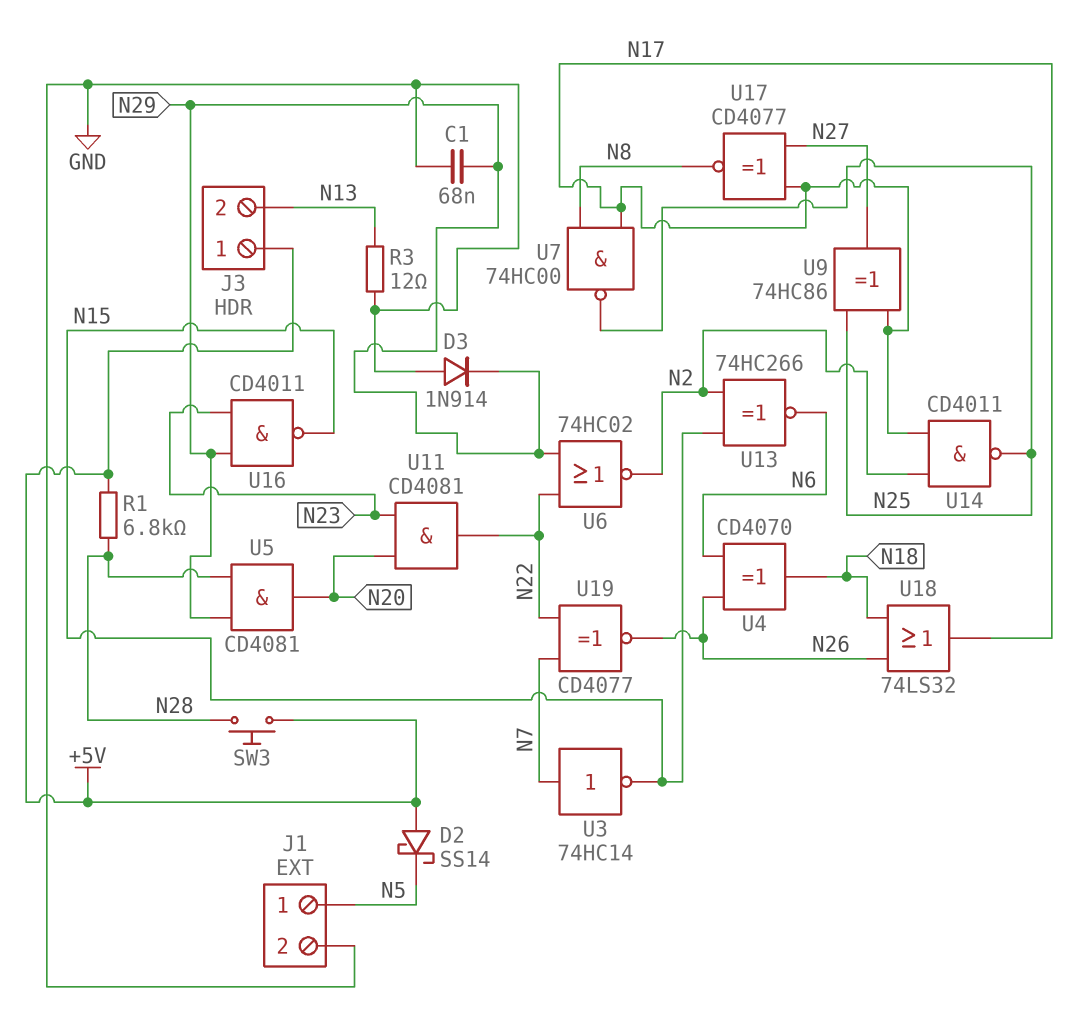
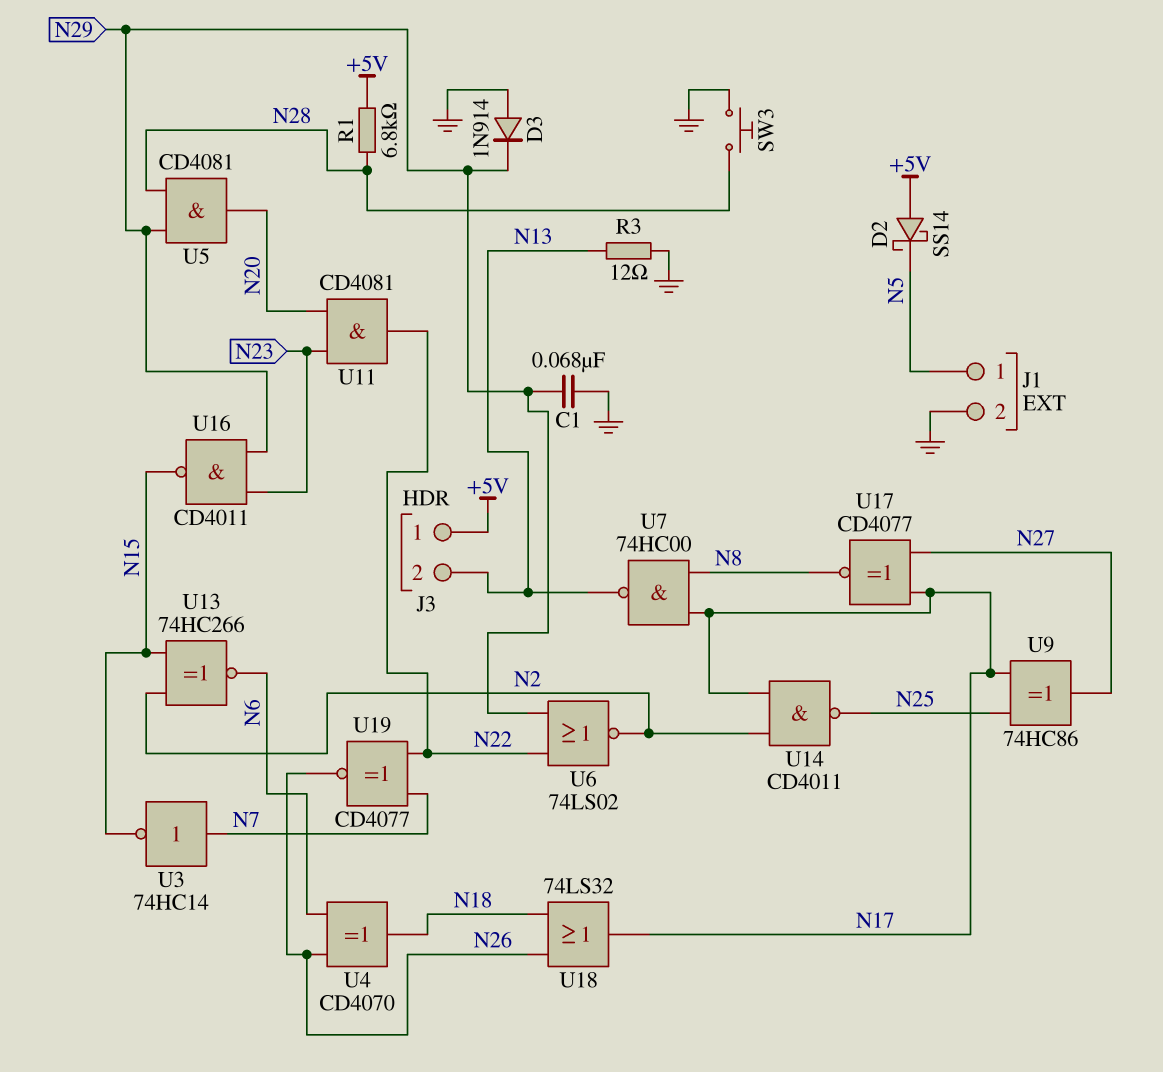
SW3: button (+5V, N28) -> button (GND, N28)
U6: NOR 74HC02 (in N22, in N29, out N2) -> NOR 74LS02 (in N22, in N29, out N2)
U7: NAND 74HC00 (in N8, in N17, out N25) -> NAND 74HC00 (in N8, in N17, out N13)

